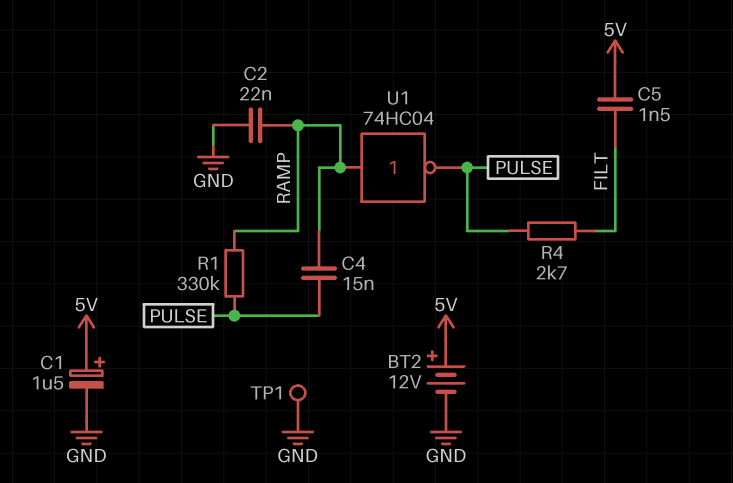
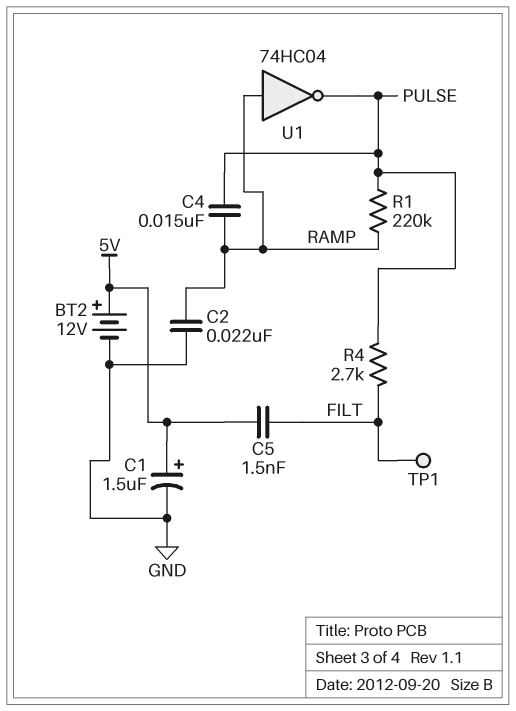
R1: 330k (PULSE, RAMP) -> 220k (PULSE, RAMP)
TP1: test point (GND) -> test point (FILT)

